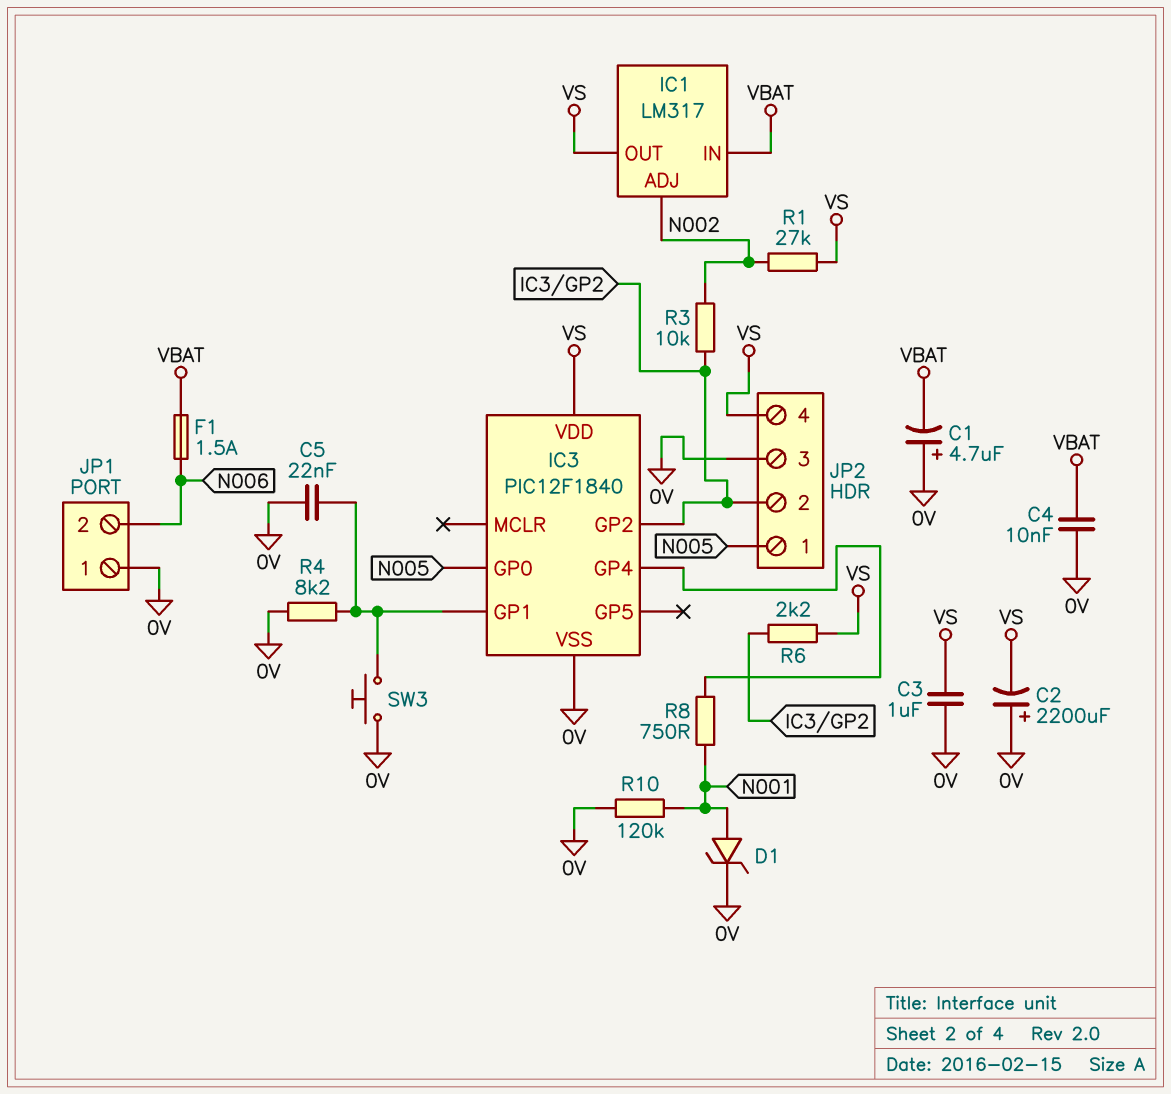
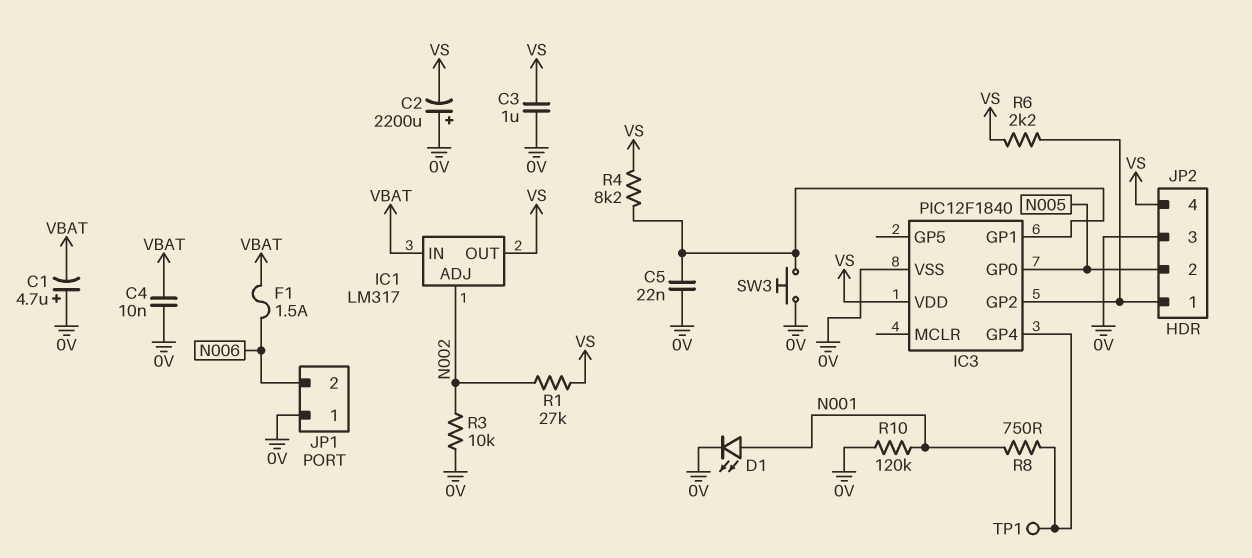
D1: zener (A N001, K 0V) -> LED (A N001, K 0V)
JP2 pin 1: N005 -> IC3/GP2
JP2 pin 2: IC3/GP2 -> N005
R3: 10k (IC3/GP2, N002) -> 10k (0V, N002)
R4: 8.2k (0V, IC3/GP1) -> 8.2k (IC3/GP1, VS)
TP1: none -> test point (IC3/GP4)

